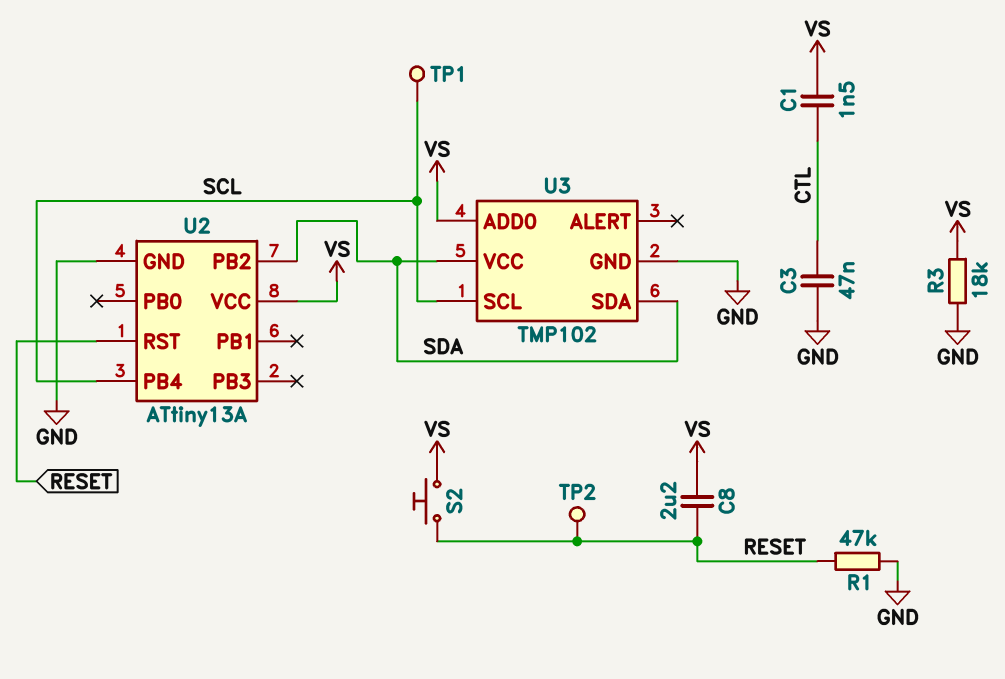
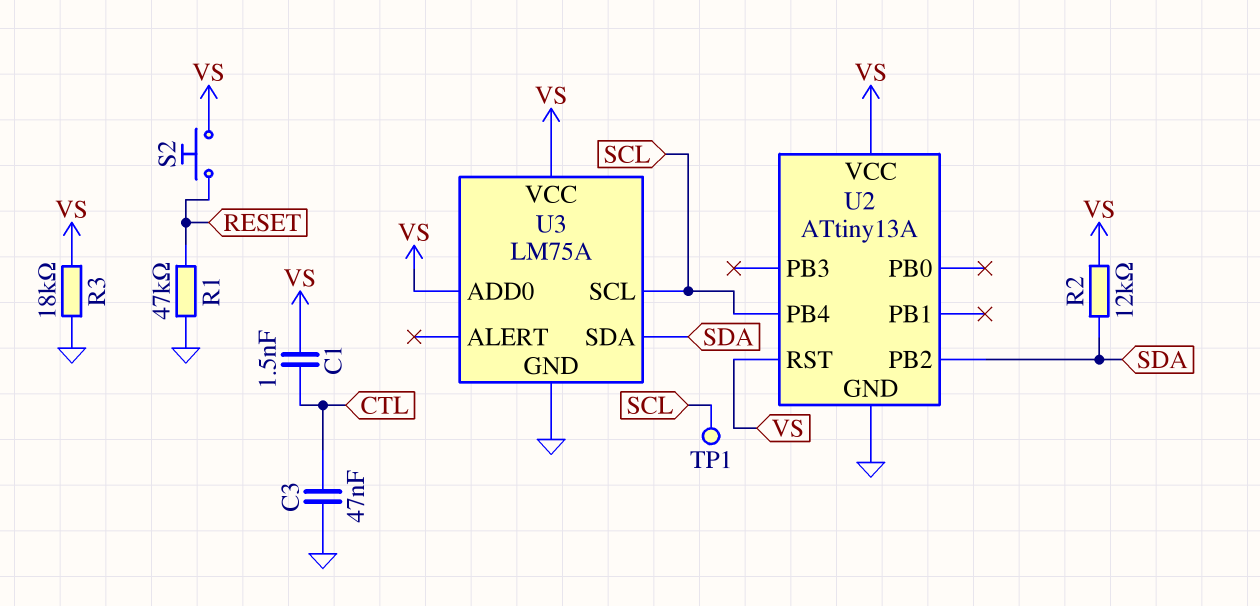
C8: 2.2uF (RESET, VS) -> none
R2: none -> 12k (SDA, VS)
TP2: test point (RESET) -> none
U2 pin RST: RESET -> VS
U3: TMP102 -> LM75A
U3 pin VCC: SDA -> VS

